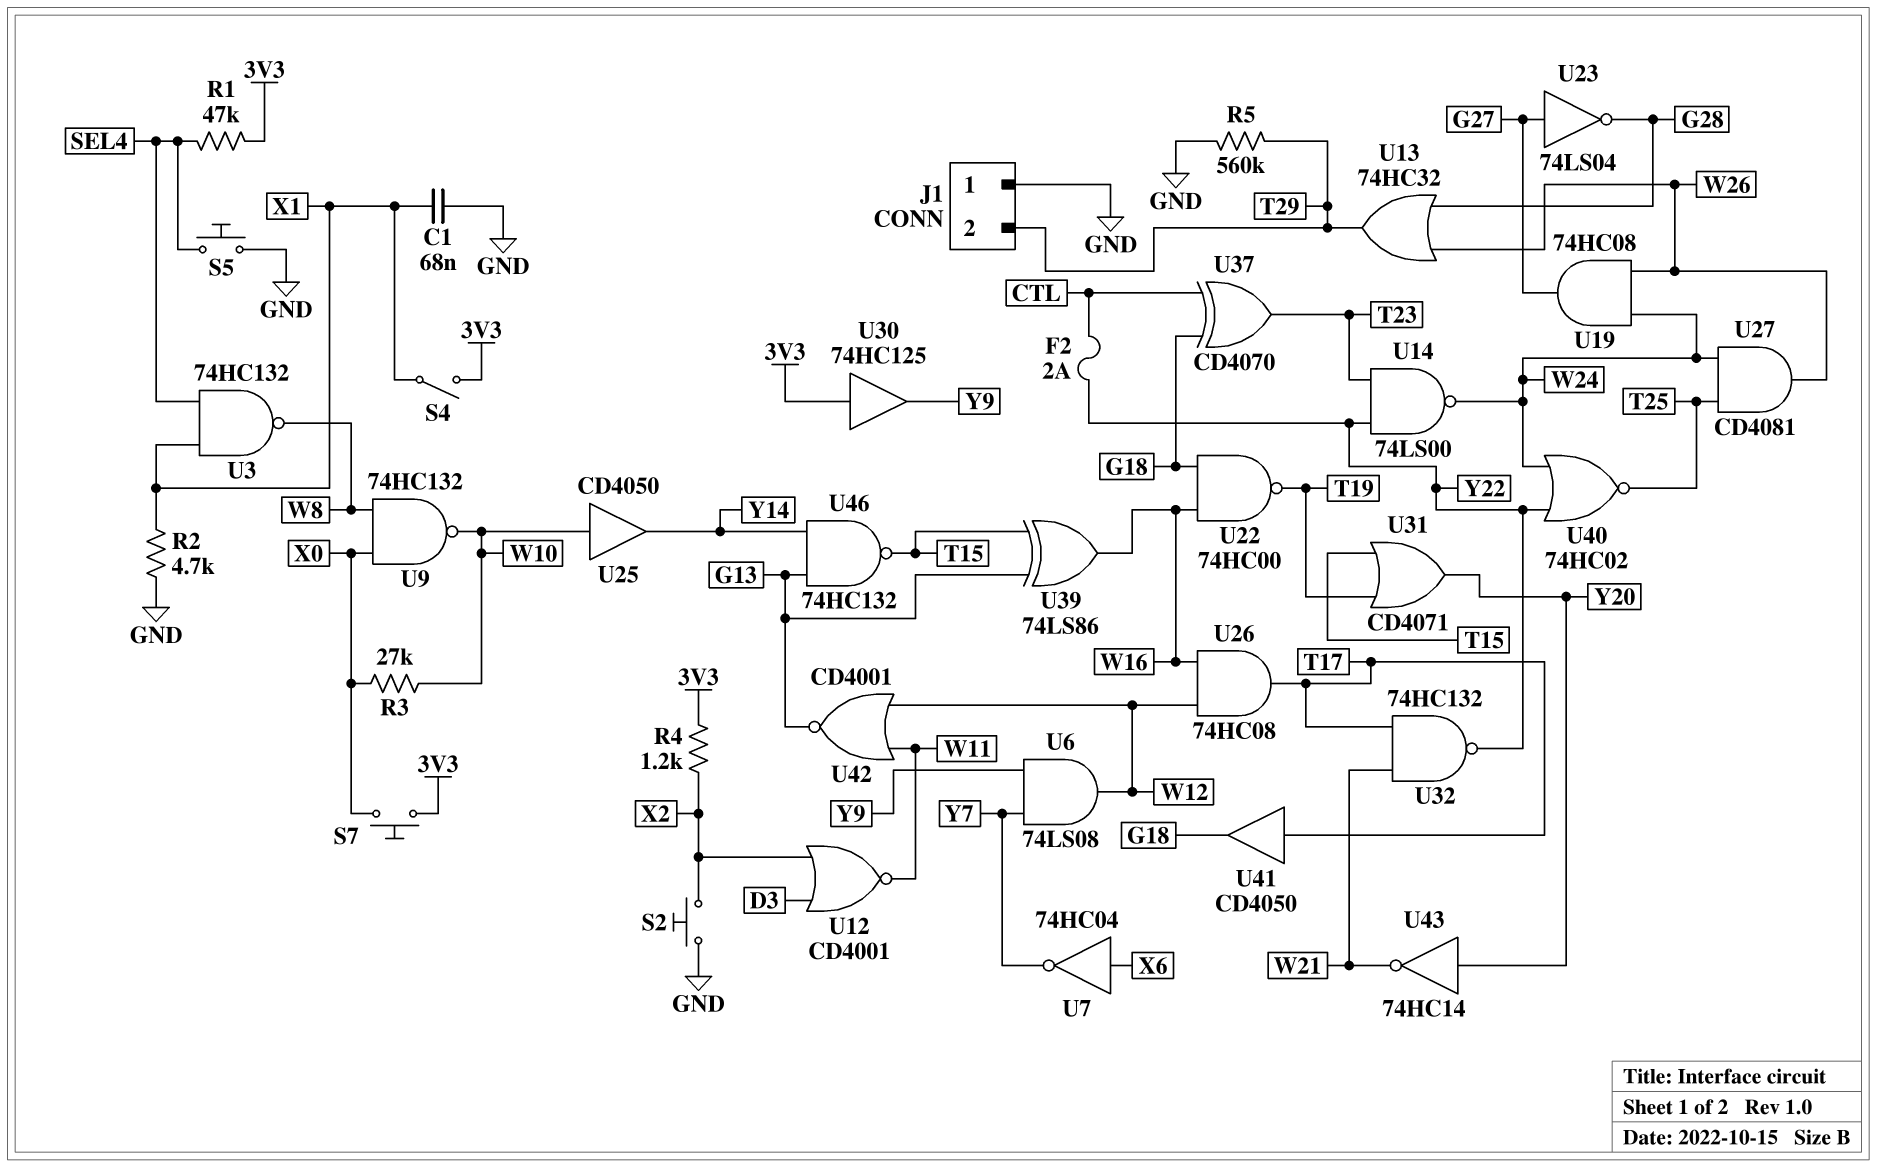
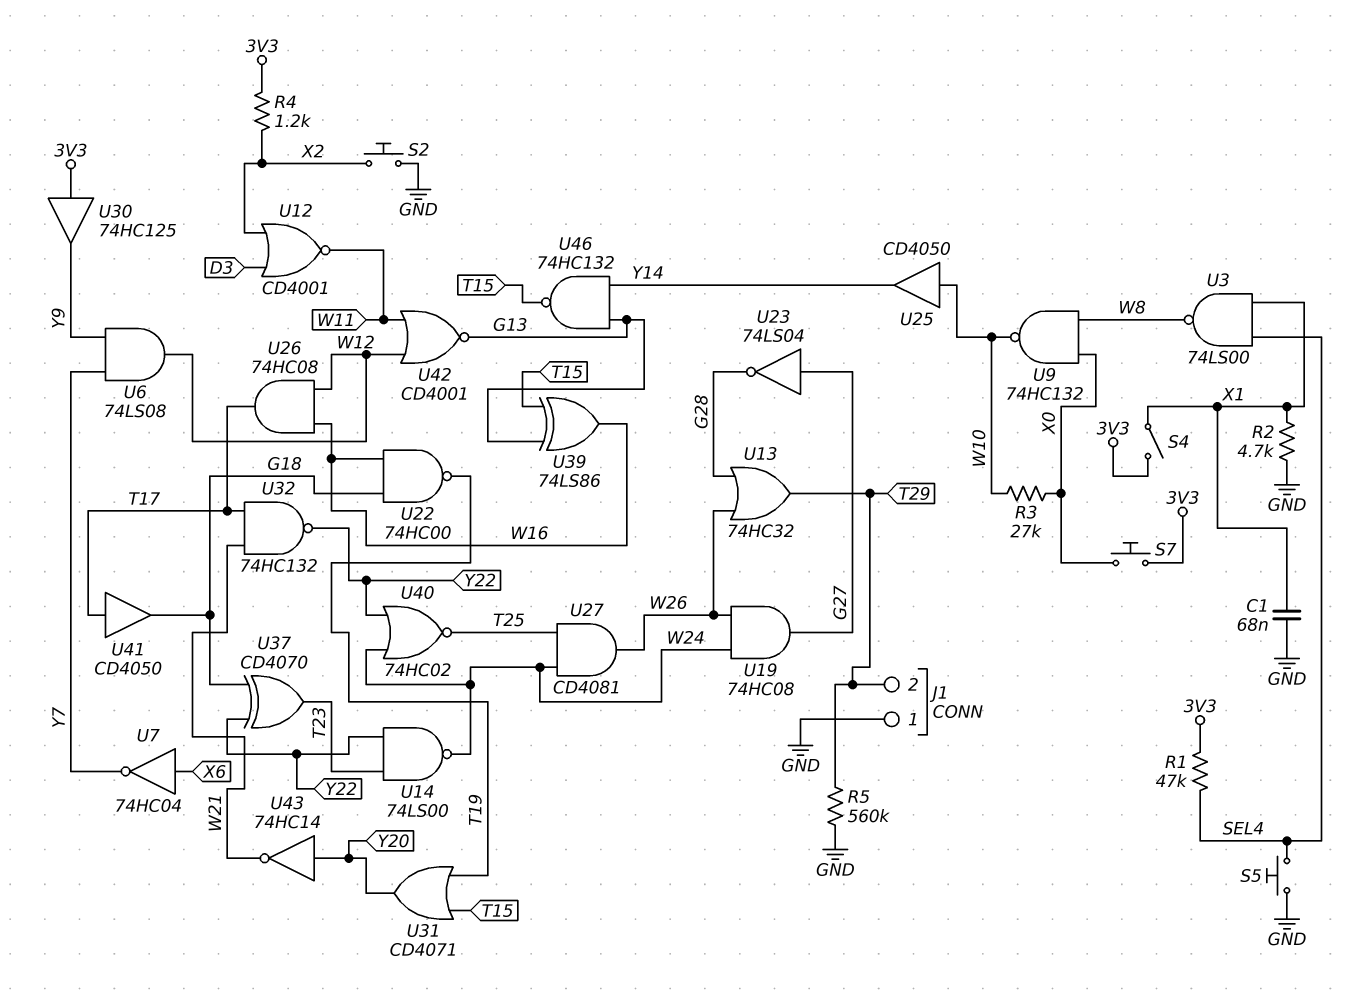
F2: 2A (CTL, Y22) -> none
U3: NAND 74HC132 (in SEL4, in X1, out W8) -> NAND 74LS00 (in SEL4, in X1, out W8)
U37: XOR CD4070 (in CTL, in G18, out T23) -> XOR CD4070 (in G18, in Y22, out T23)

